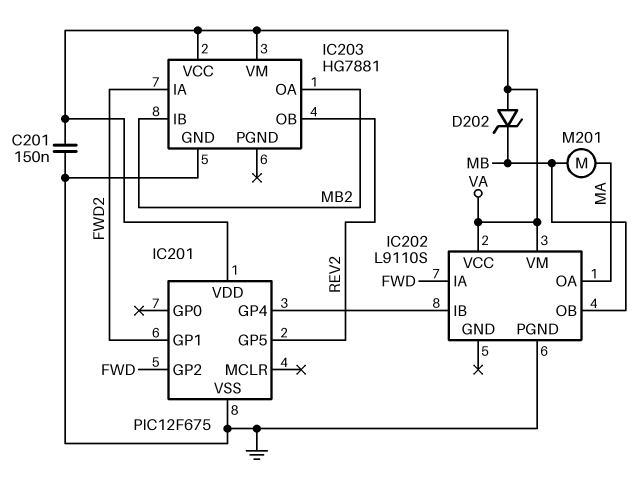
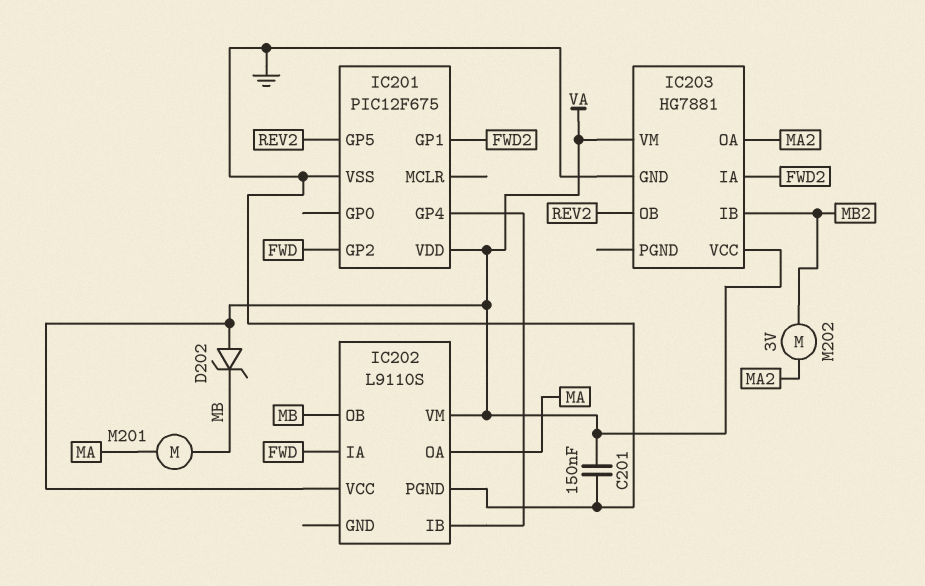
IC203 pin OA: MB2 -> MA2
M202: none -> motor 3V (MA2, MB2)

